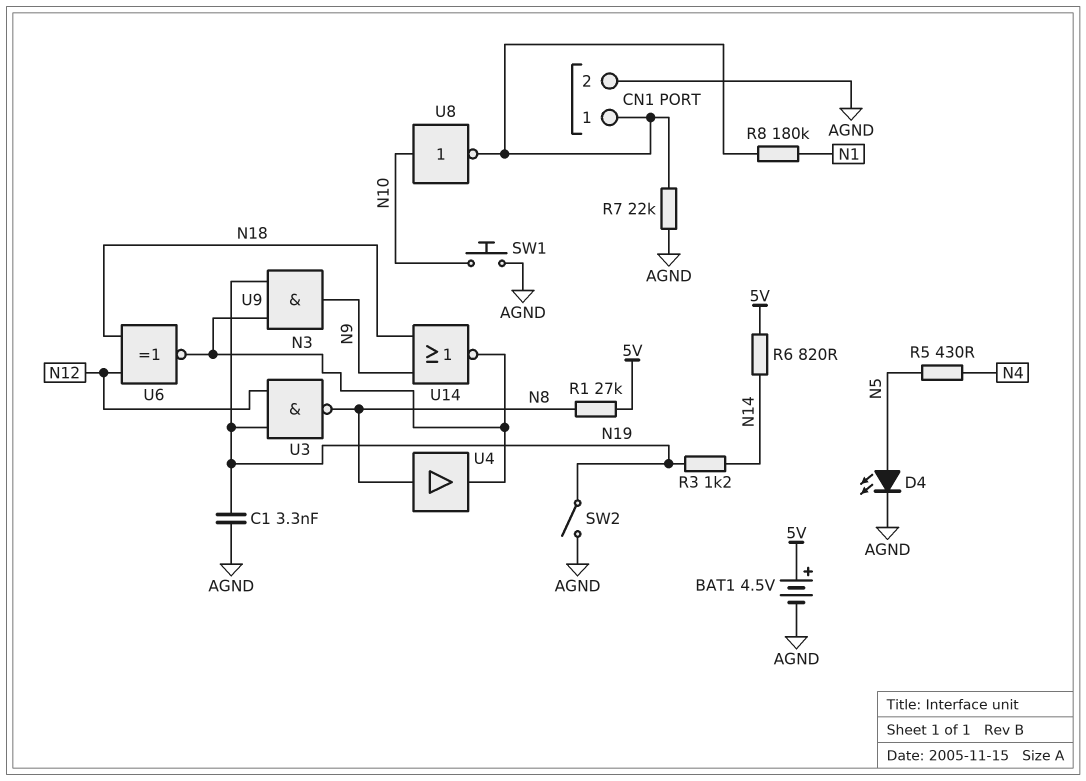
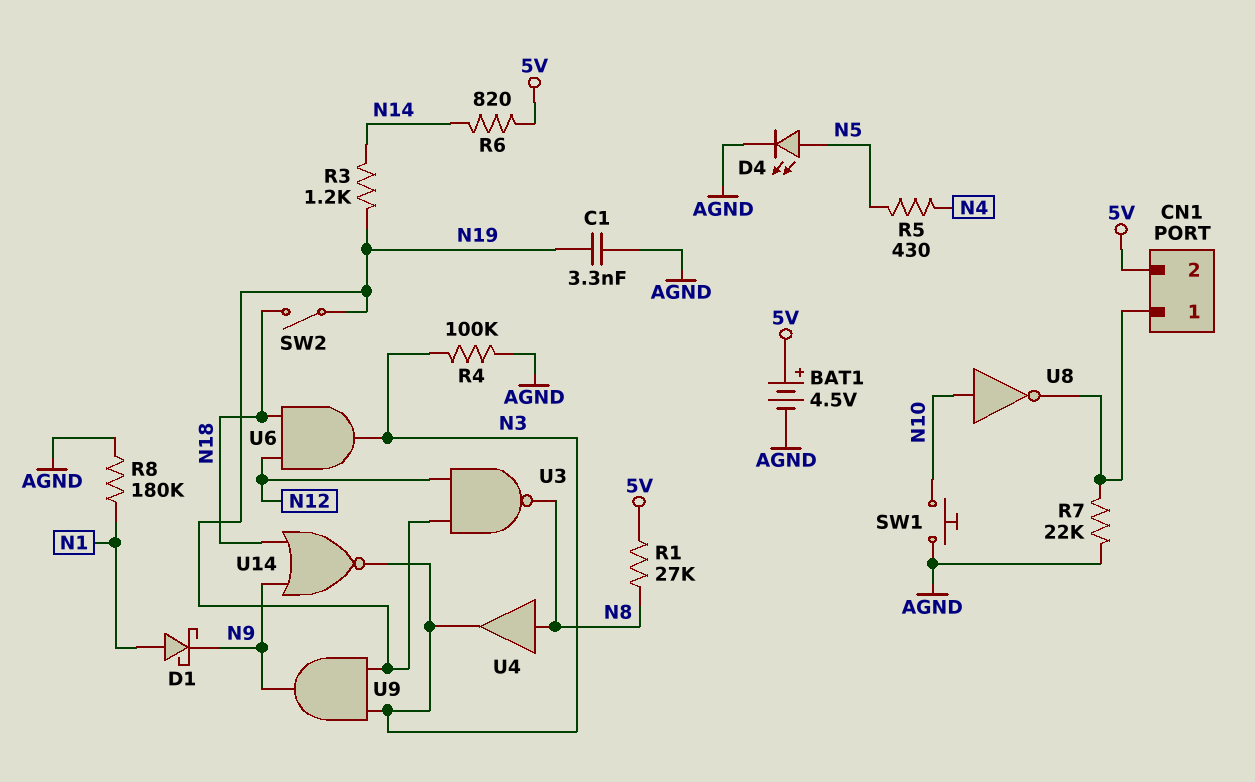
CN1 pin 2: AGND -> 5V
D1: none -> schottky (A N1, K N9)
R4: none -> 100k (AGND, N3)
R8: 180k (CN1/1, N1) -> 180k (AGND, N1)
SW2: switch (AGND, N19) -> switch (N18, N19)
U6: XNOR (in N12, in N18, out N3) -> AND (in N12, in N18, out N3)

